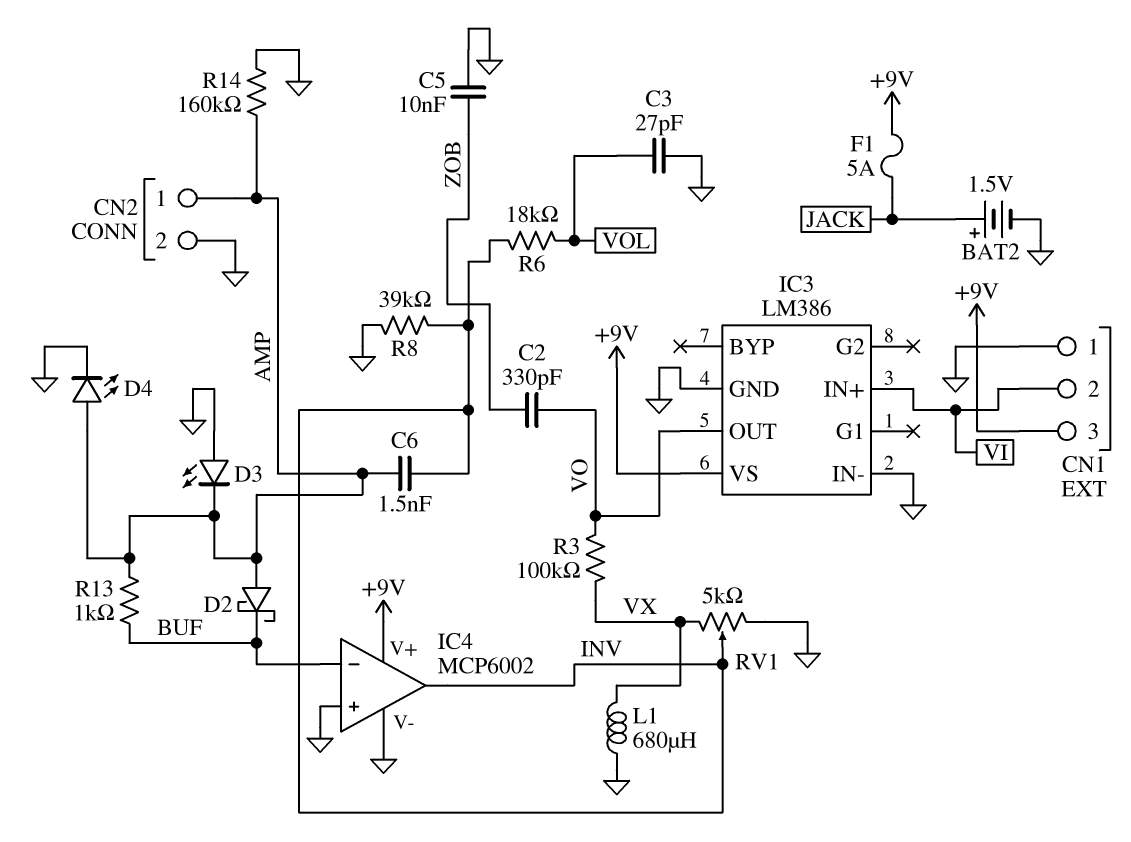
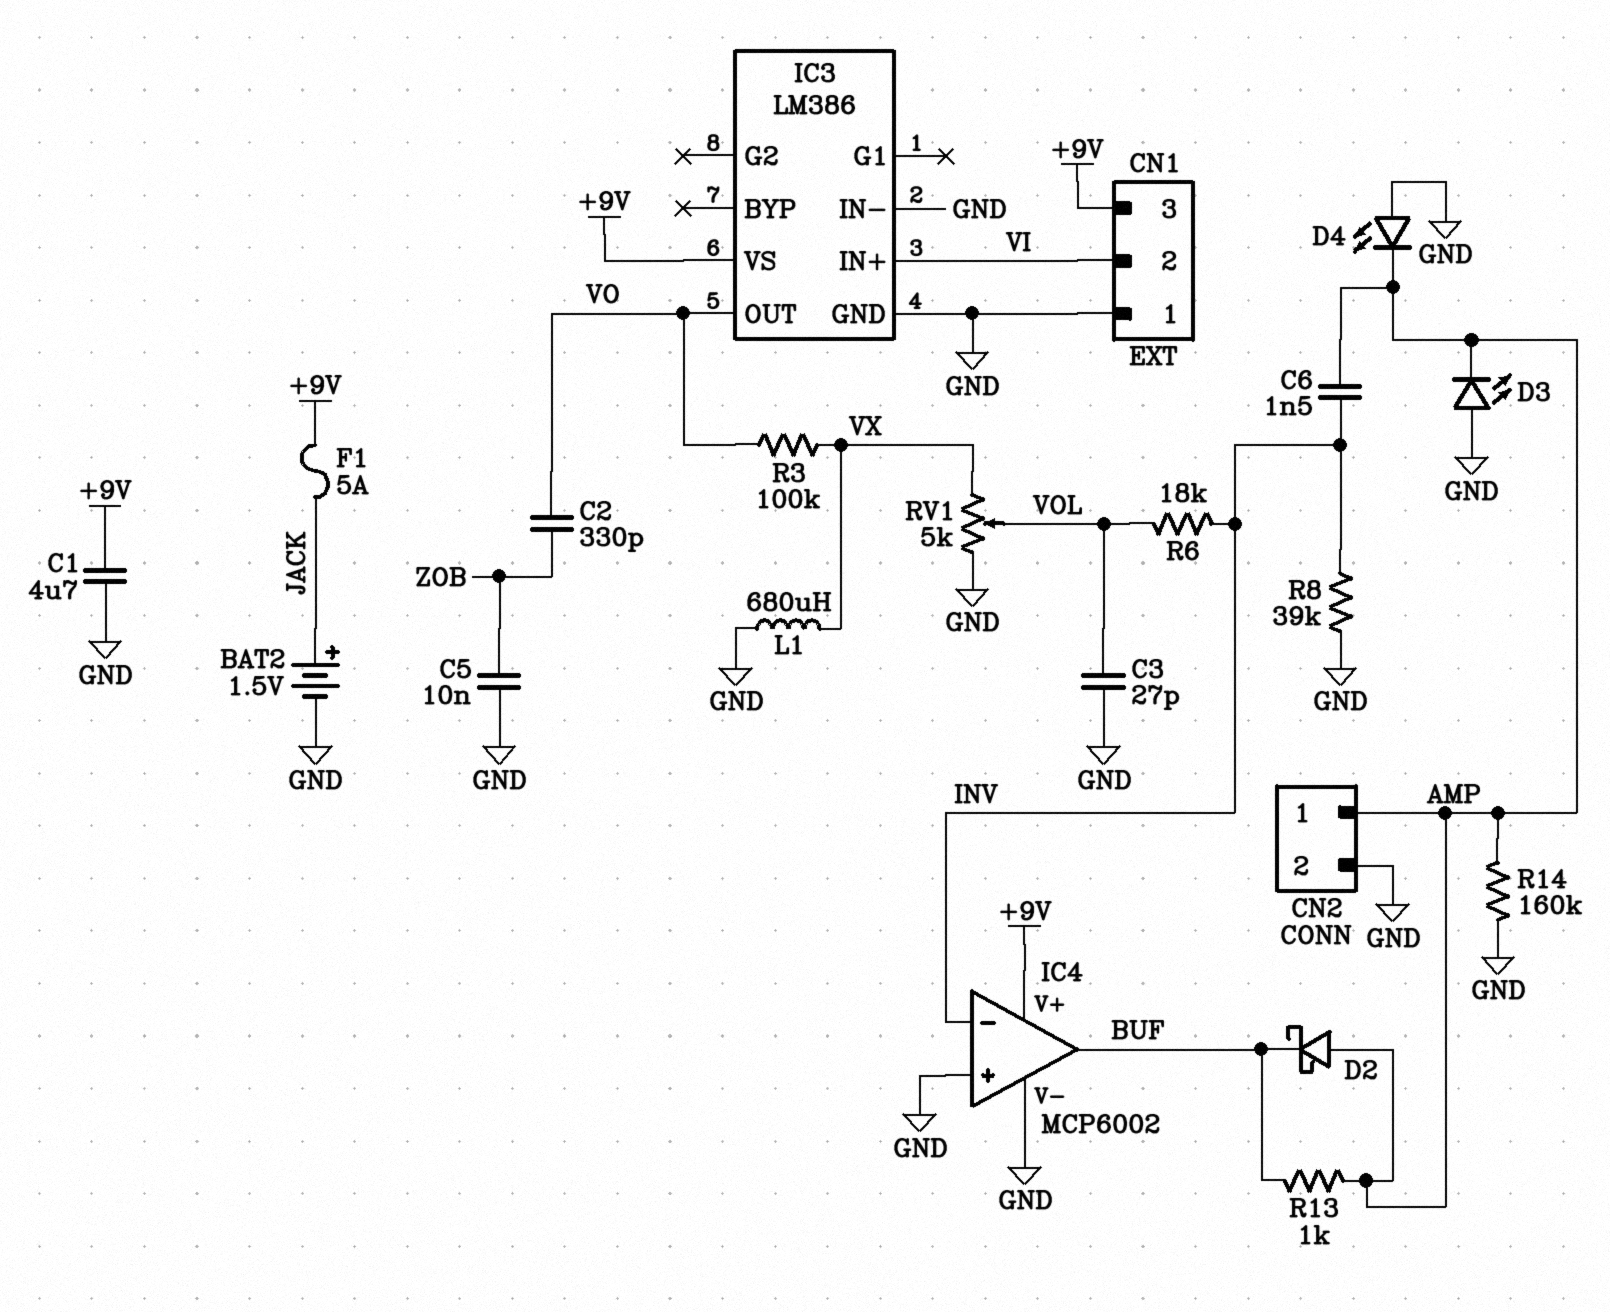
C1: none -> 4.7uF (+9V, GND)
D4: LED (A AMP, K GND) -> LED (A GND, K AMP)
IC4 pin in-: BUF -> INV
IC4 pin out: INV -> BUF
RV1: 5k (GND, VX, wiper INV) -> 5k (GND, VX, wiper VOL)

